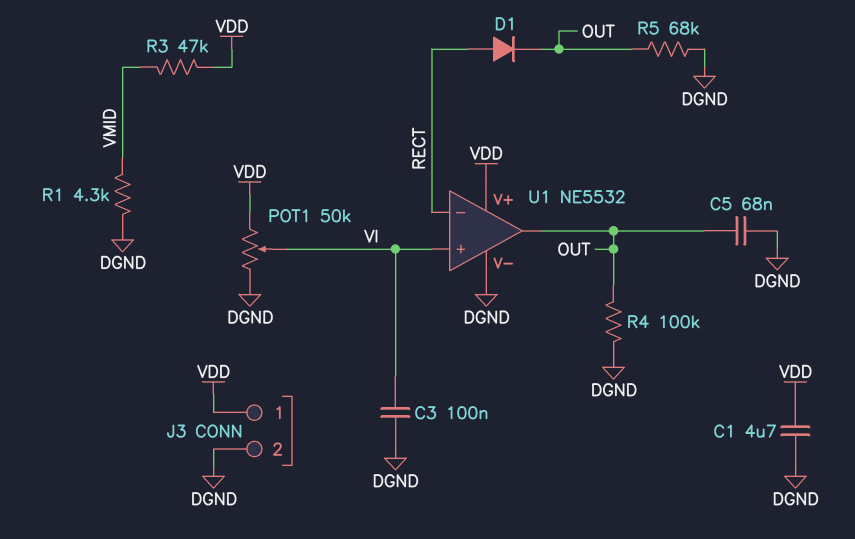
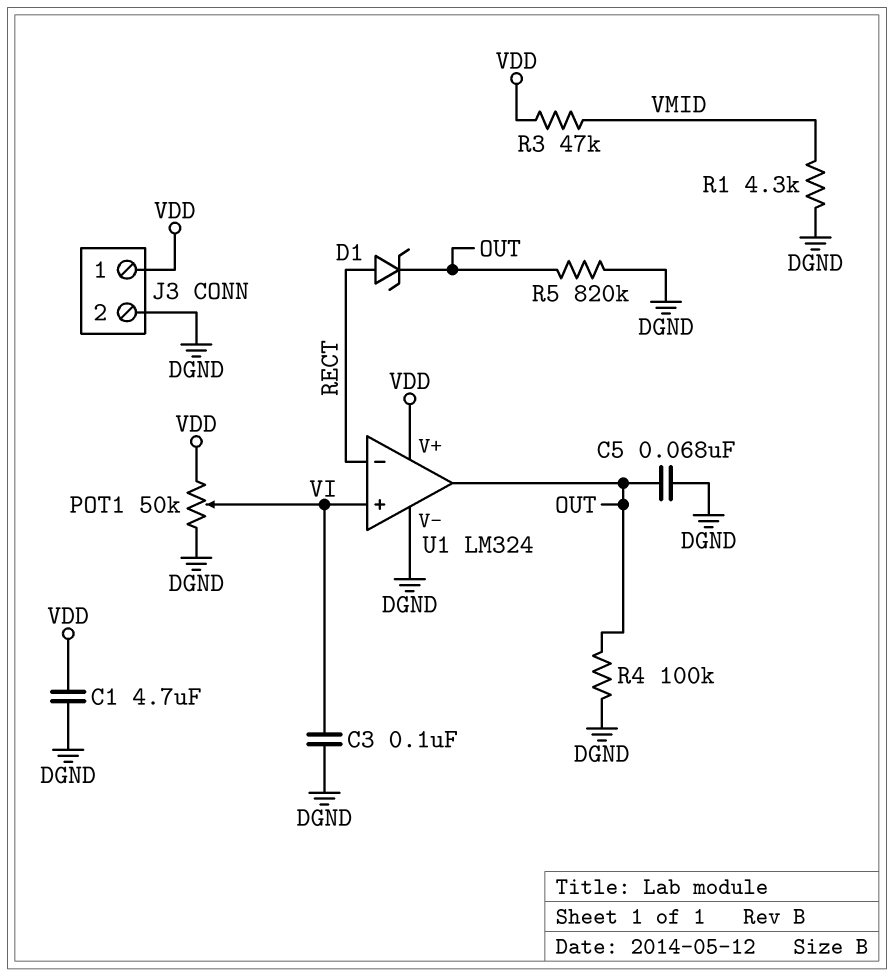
D1: diode (A RECT, K OUT) -> zener (A RECT, K OUT)
R5: 68k (DGND, OUT) -> 820k (DGND, OUT)
U1: NE5532 -> LM324

